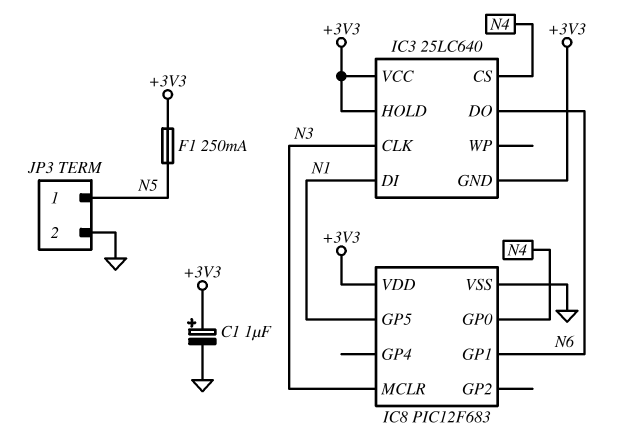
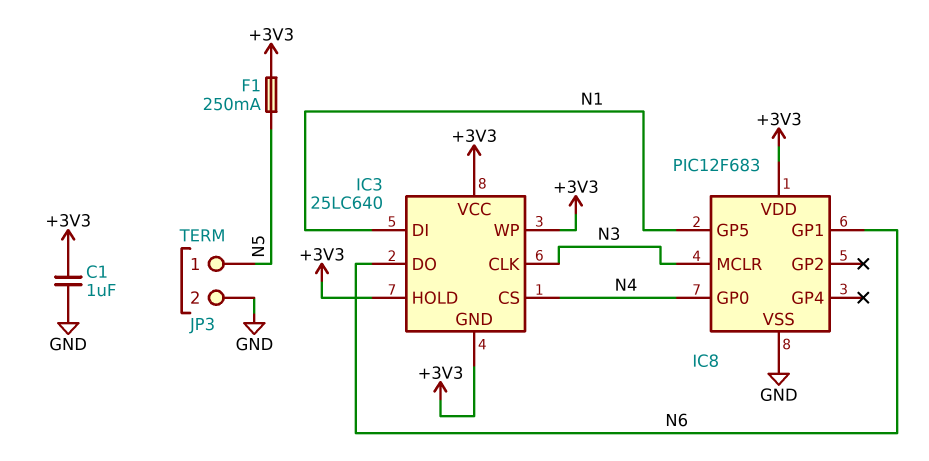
C1: 1uF (plus +3V3, minus GND) -> 1uF (+3V3, GND)
IC3 pin WP: none -> +3V3

